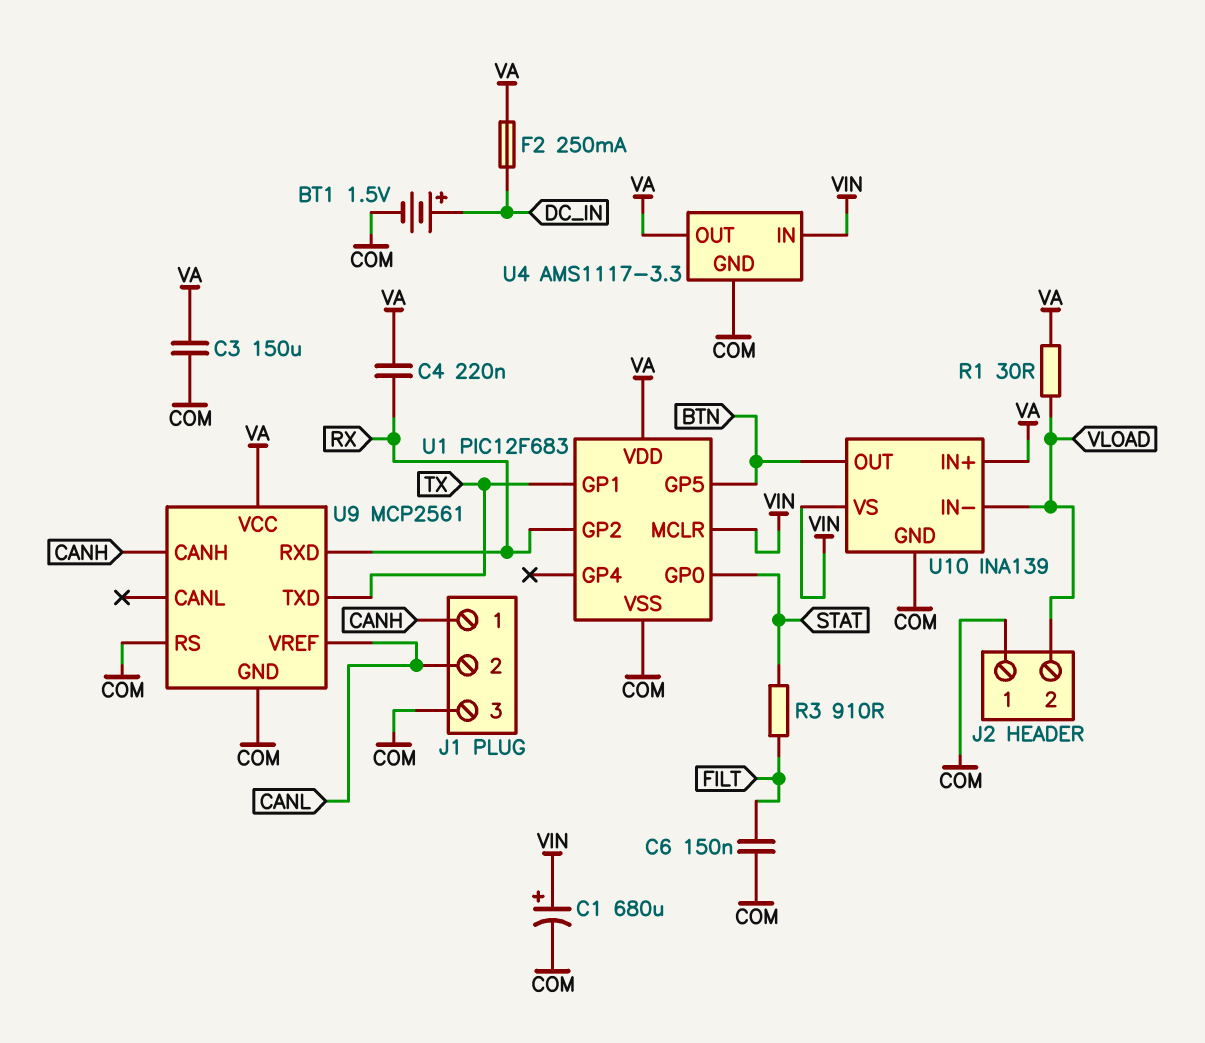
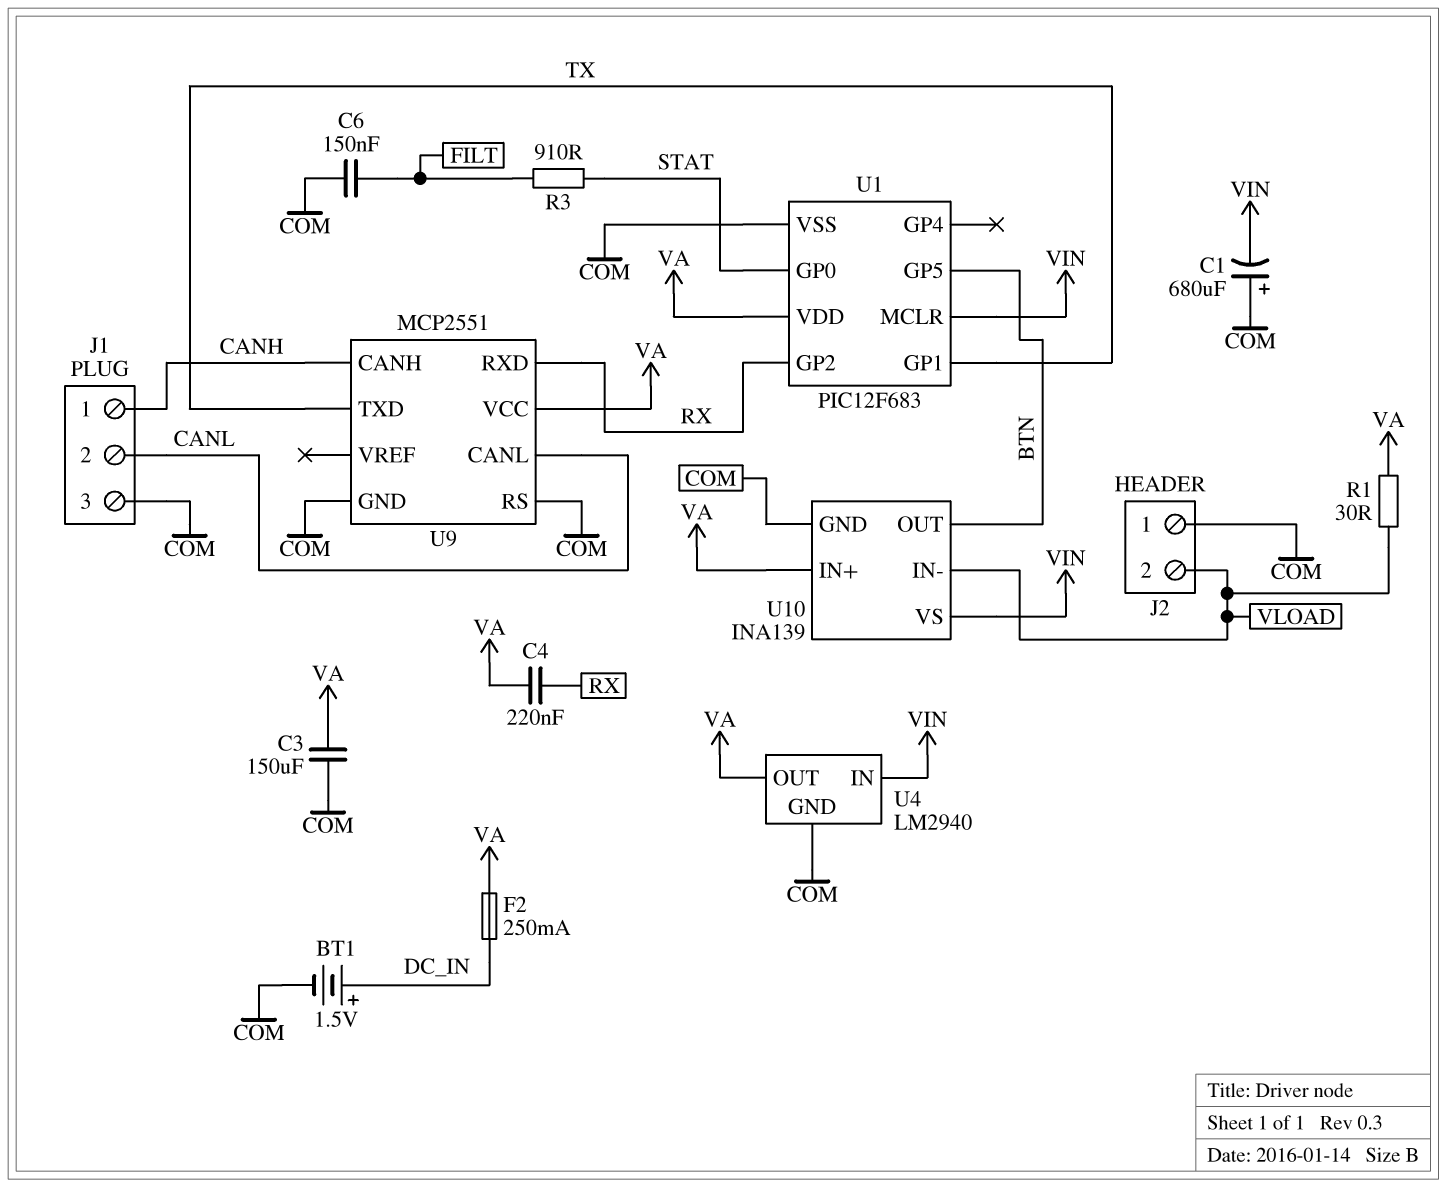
C1: 680uF (plus VIN, minus COM) -> 680uF (plus COM, minus VIN)
U4: AMS1117-3.3 -> LM2940
U9: MCP2561 -> MCP2551
U9 pin CANL: none -> CANL
U9 pin VREF: CANL -> none

